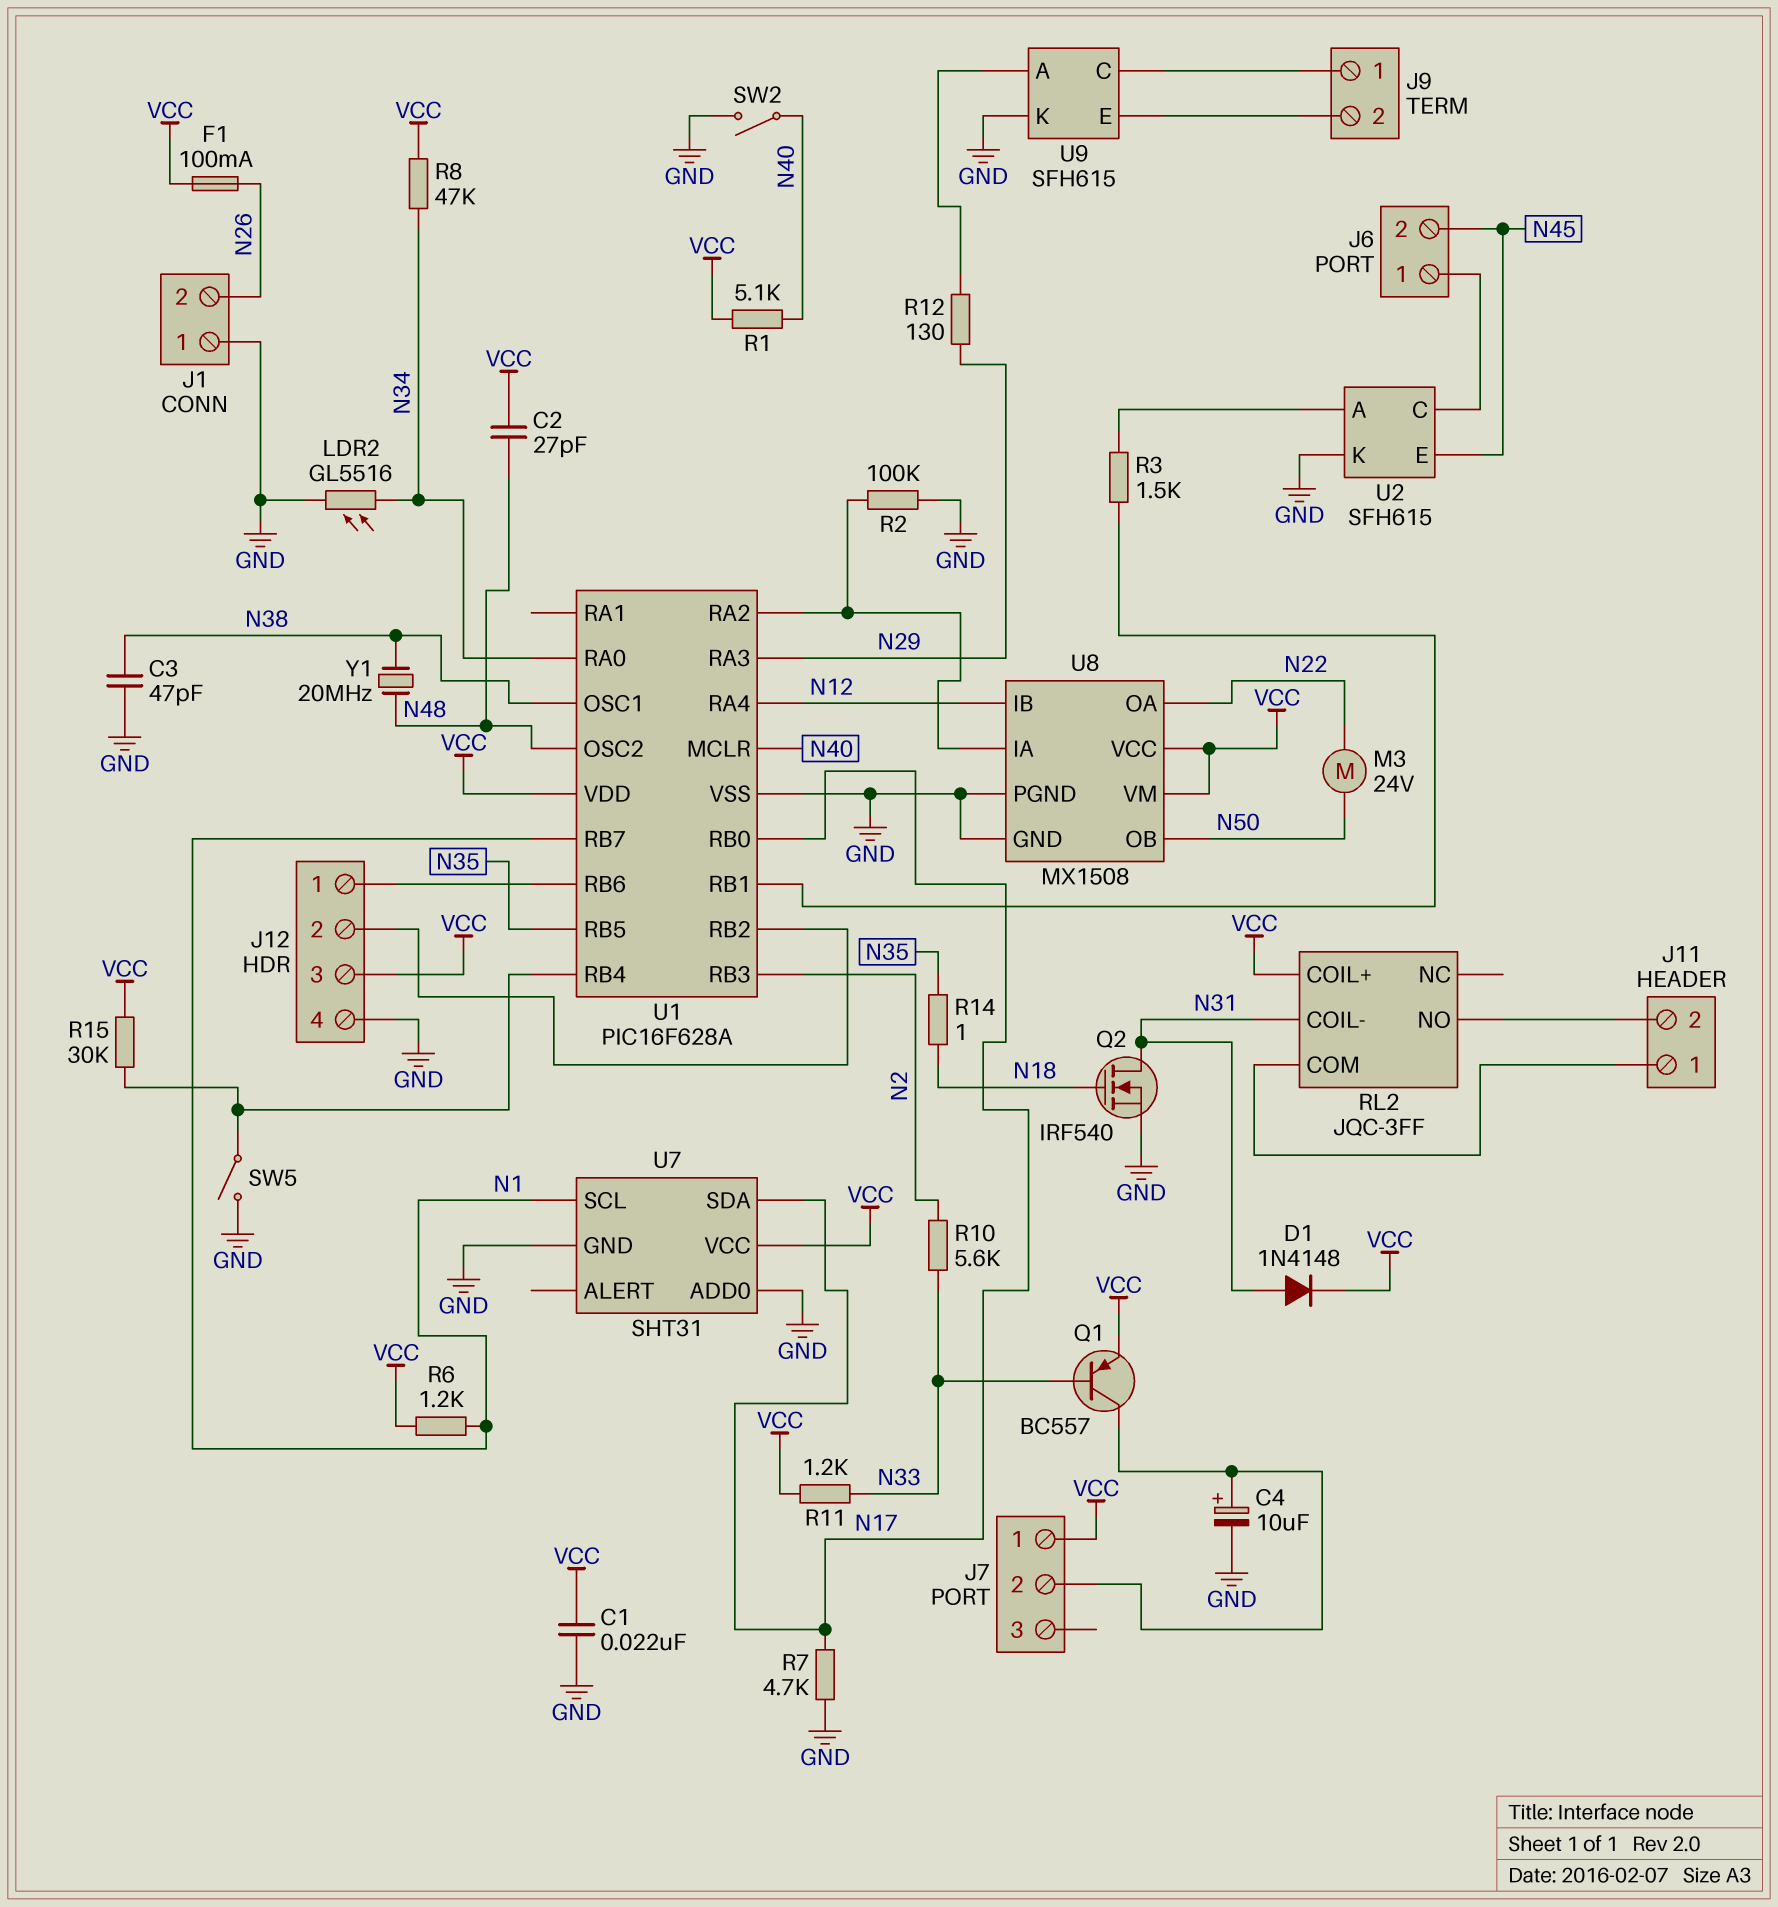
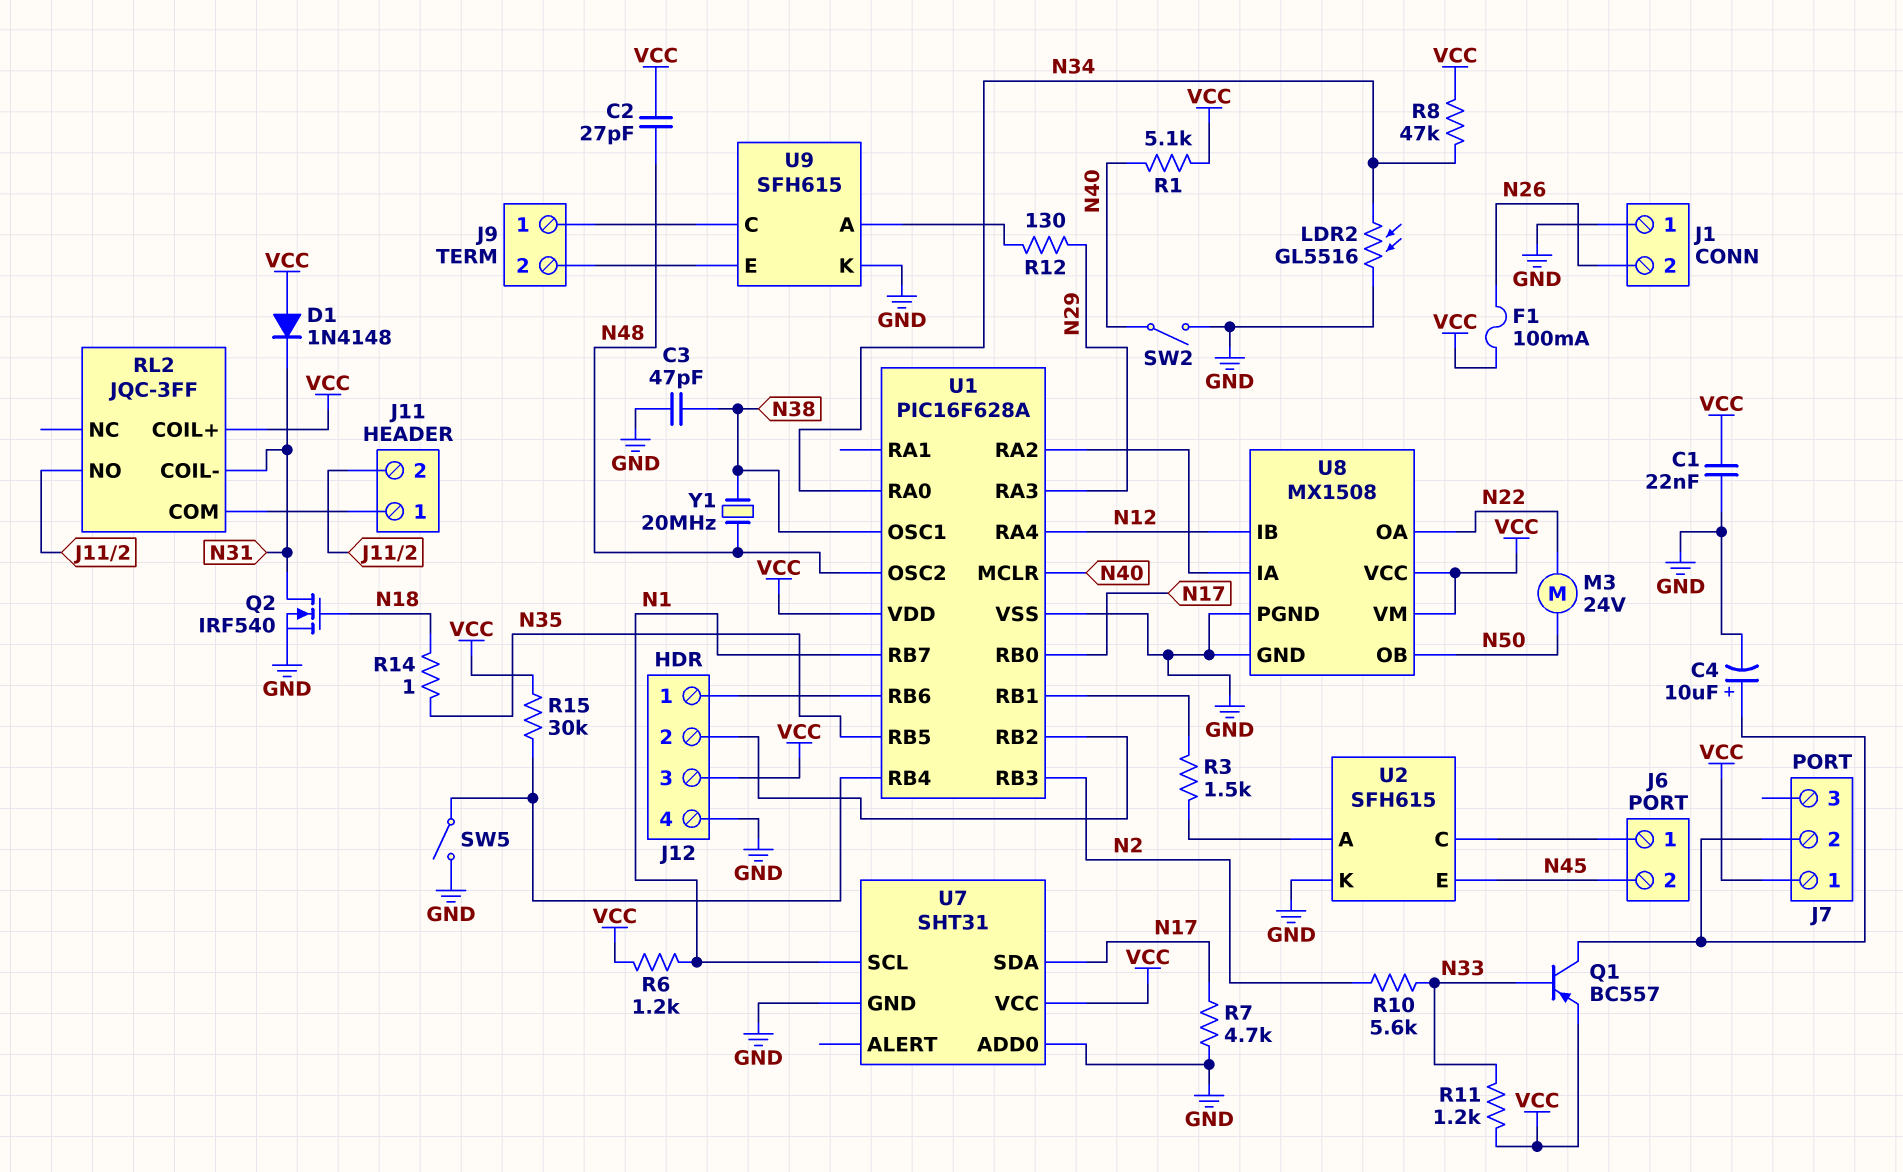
D1: diode 1N4148 (A N31, K VCC) -> diode 1N4148 (A VCC, K N31)
R2: 100k (GND, U1/RA2) -> none

